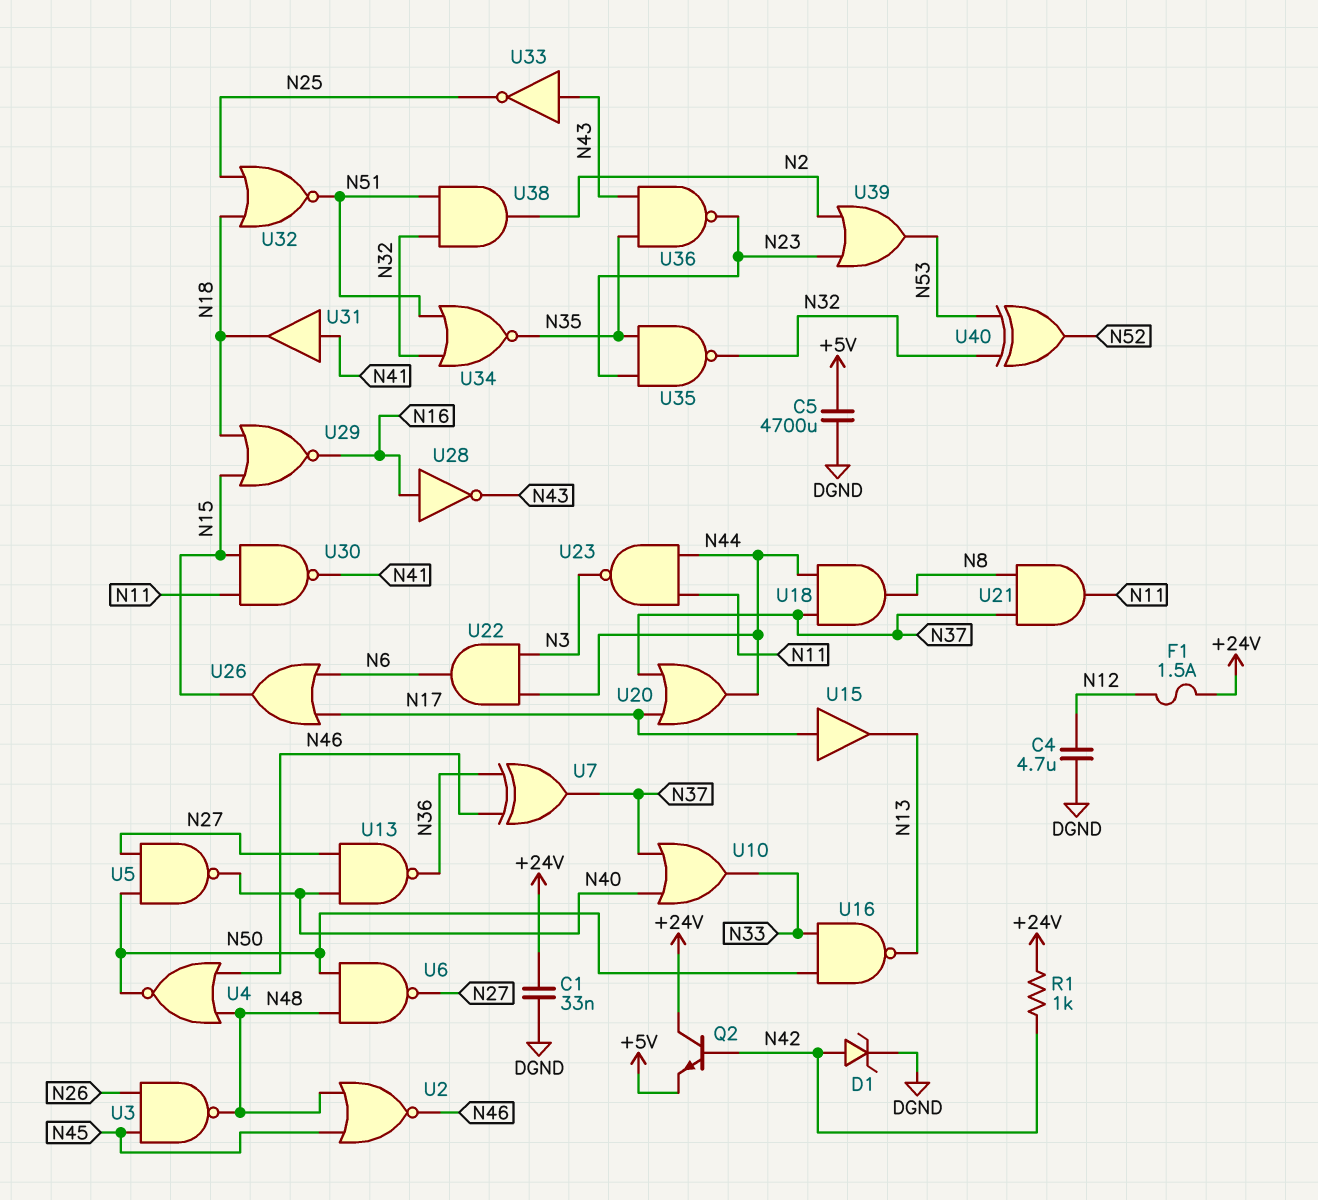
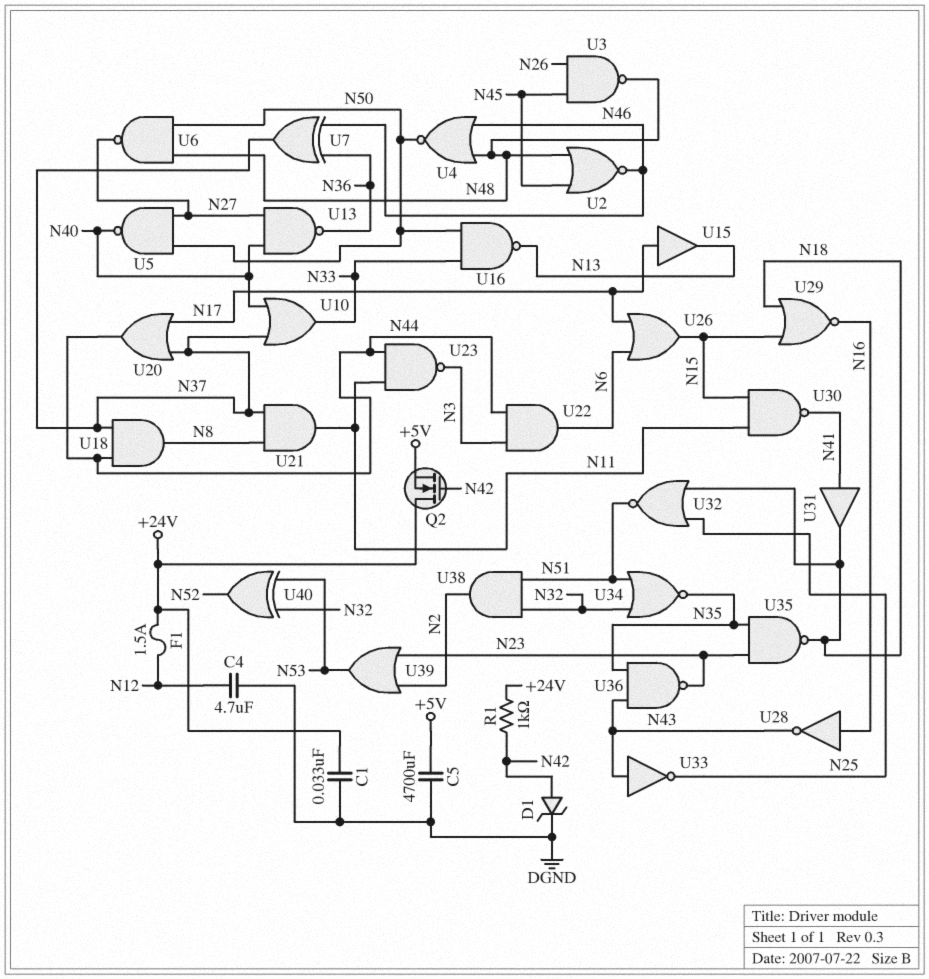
Q2: NPN (B N42, C +24V, E +5V) -> NMOS (G N42, D +24V, S +5V)
U35: NAND (in N23, in N35, out N32) -> NAND (in N23, in N35, out N18)

